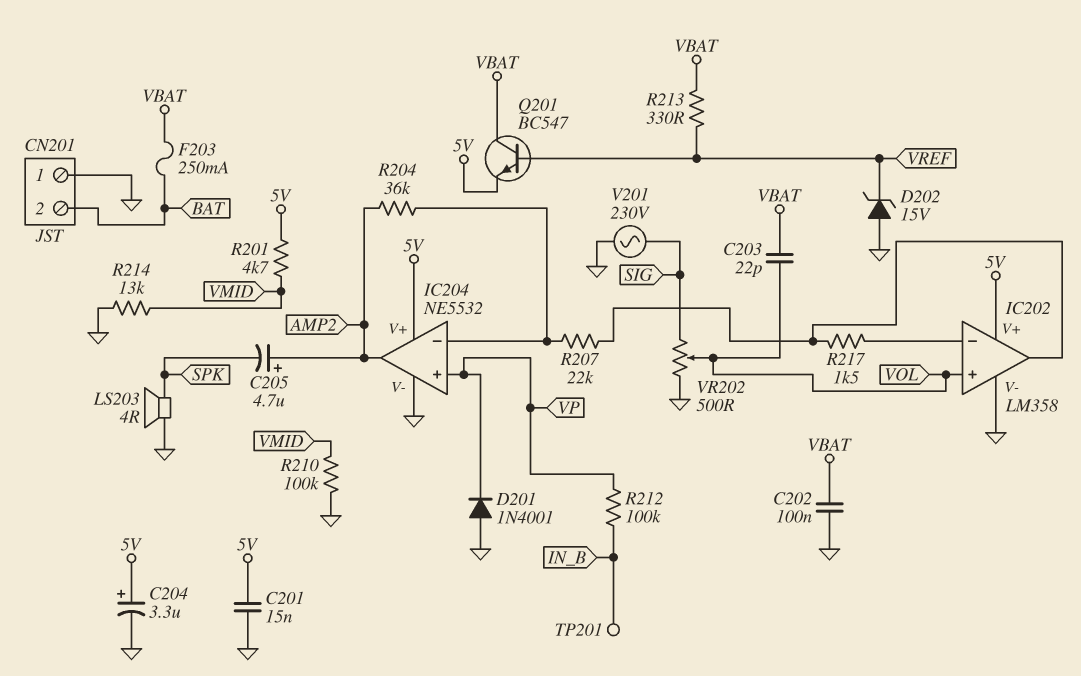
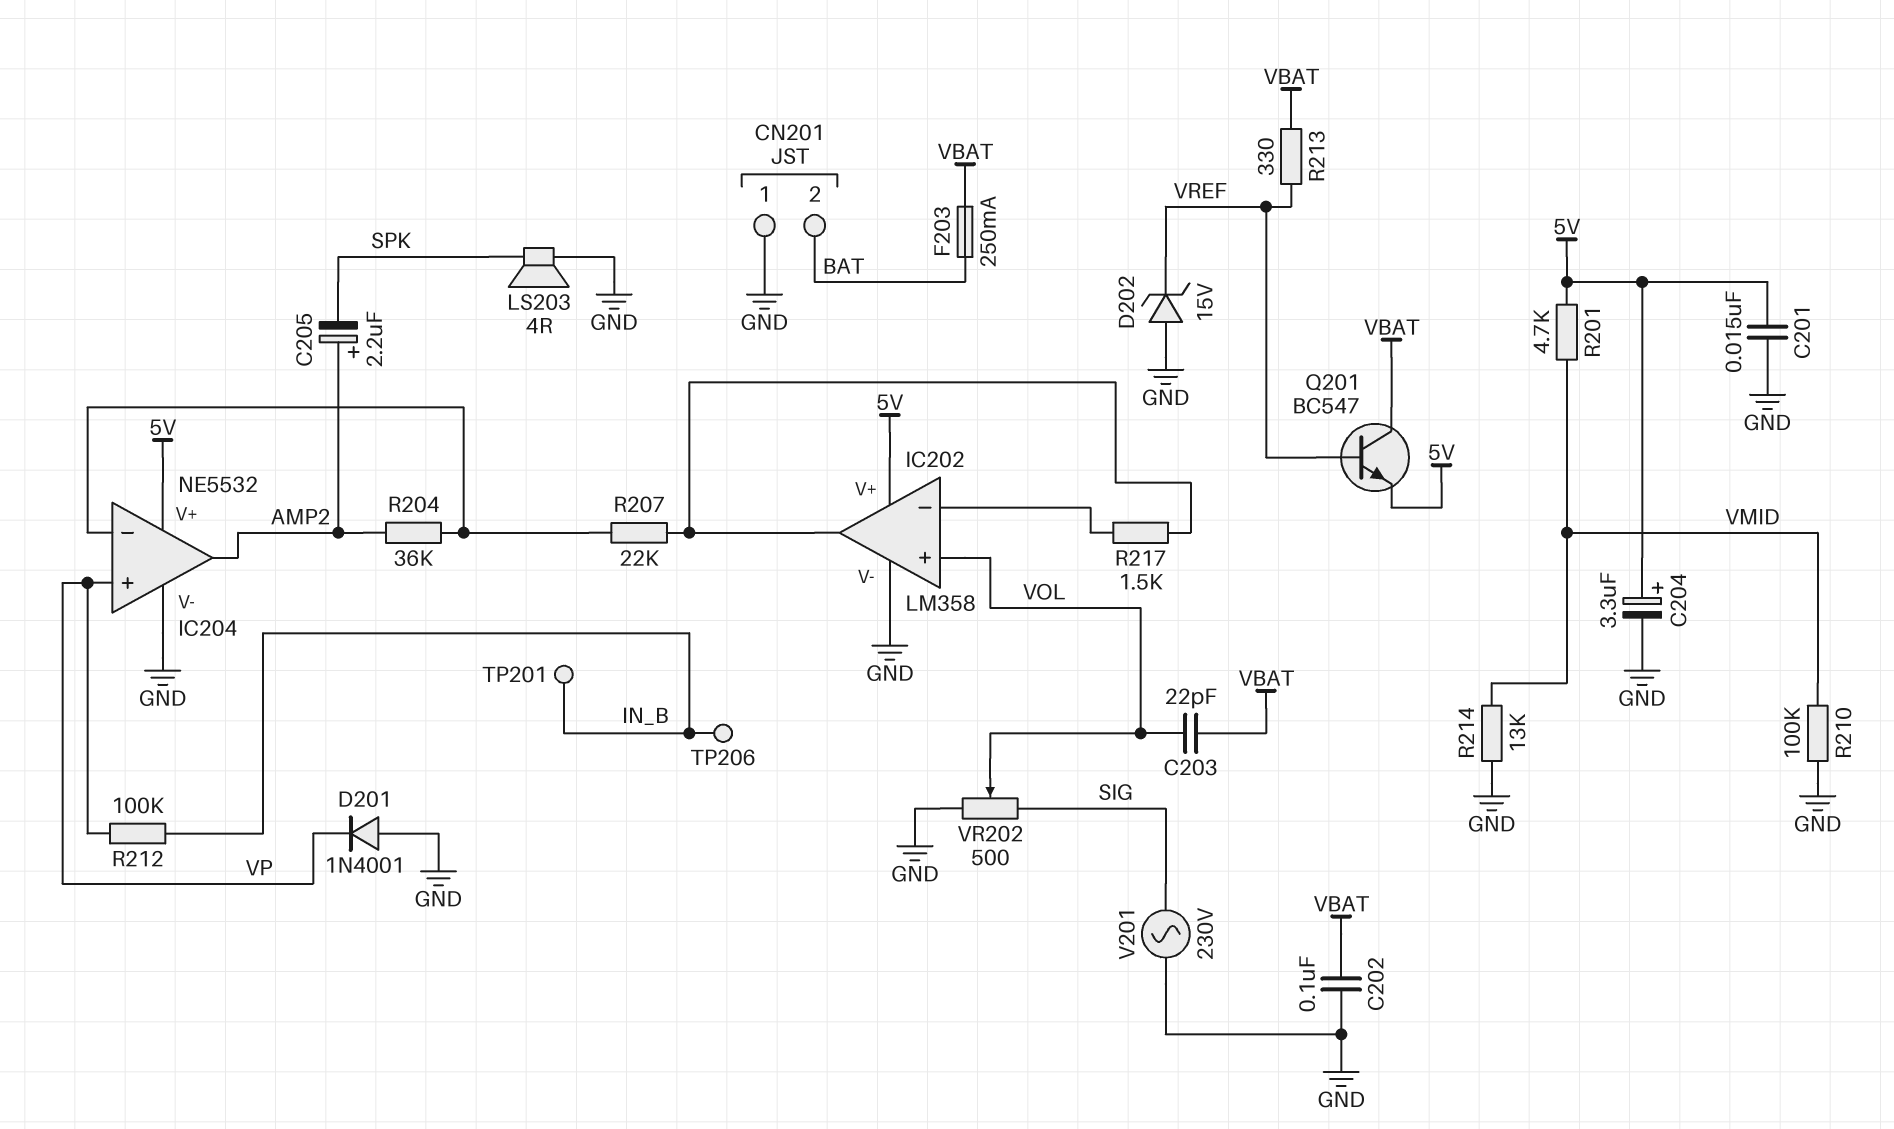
C205: 4.7uF (plus AMP2, minus SPK) -> 2.2uF (plus AMP2, minus SPK)
TP206: none -> test point (IN_B)

